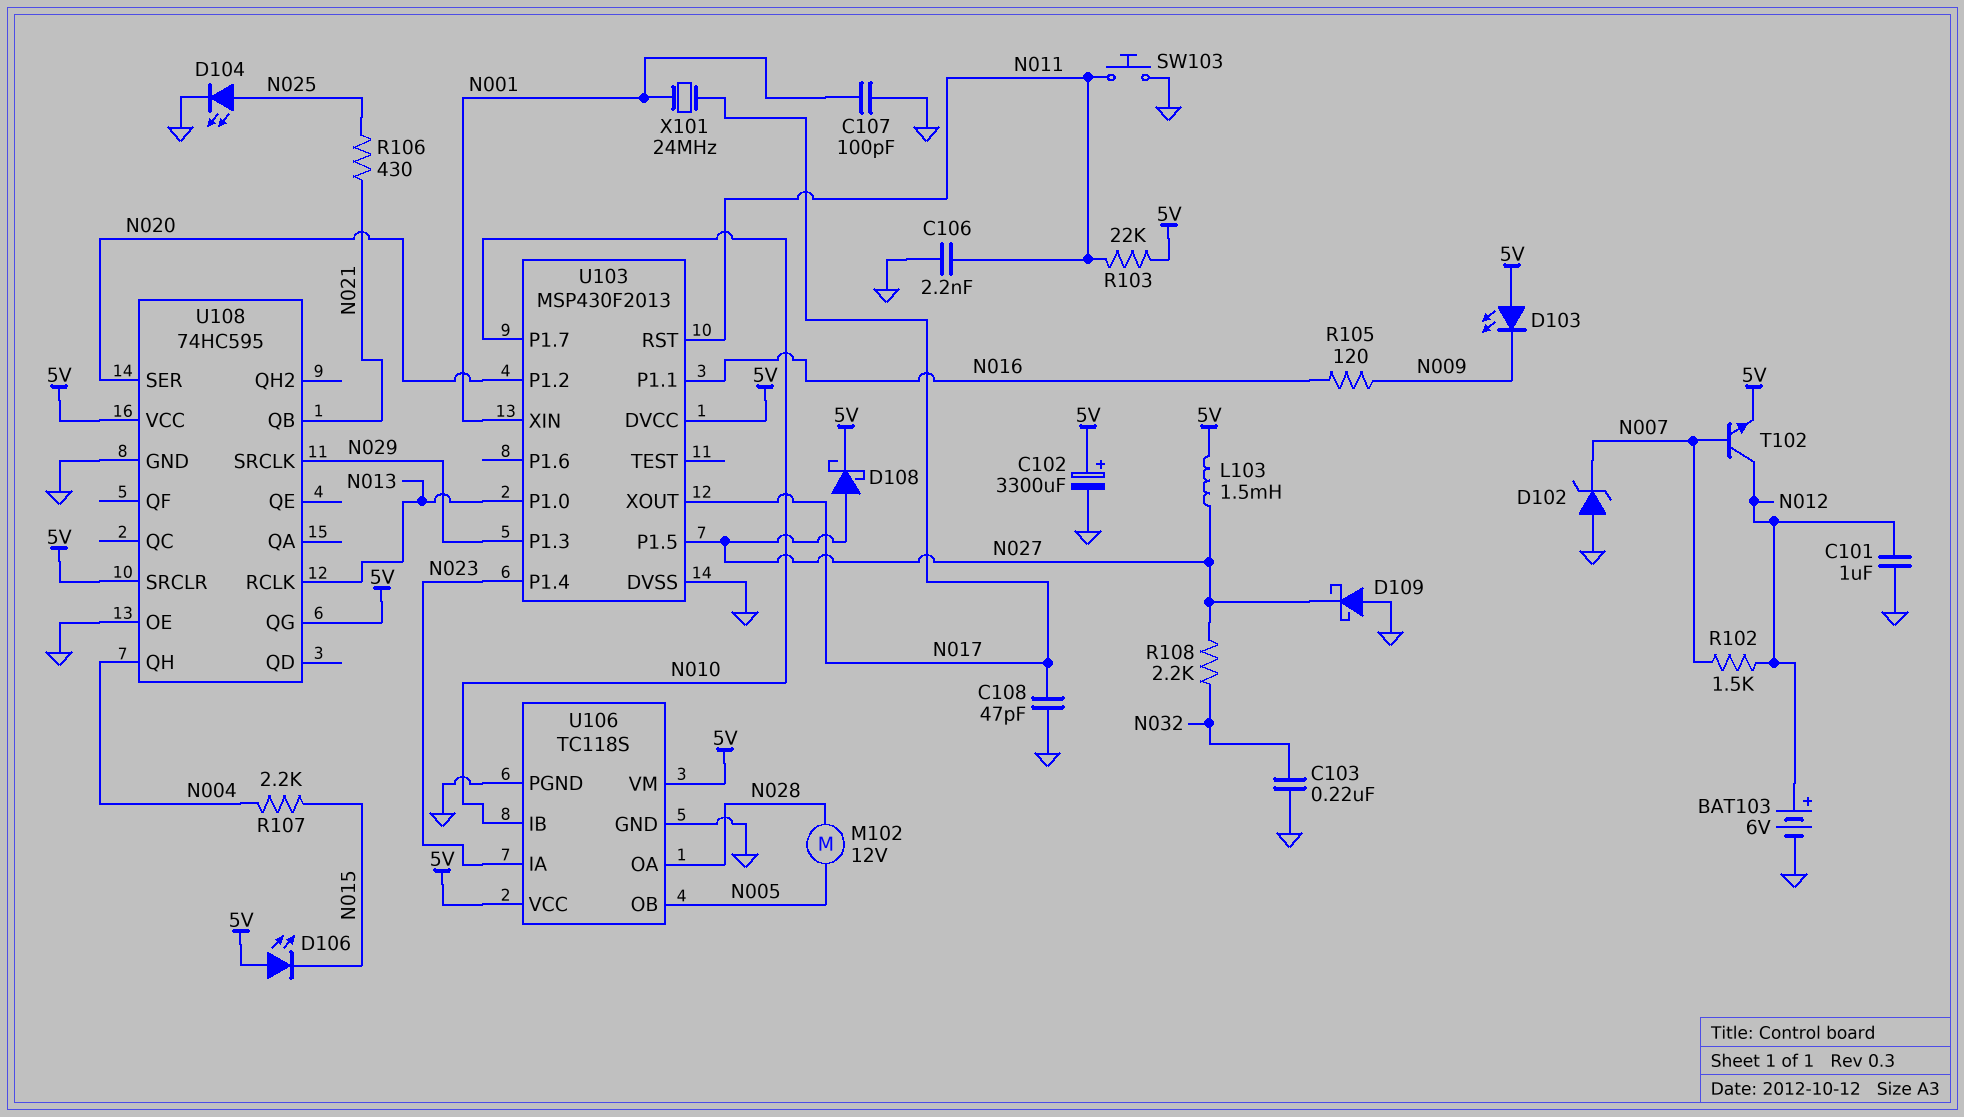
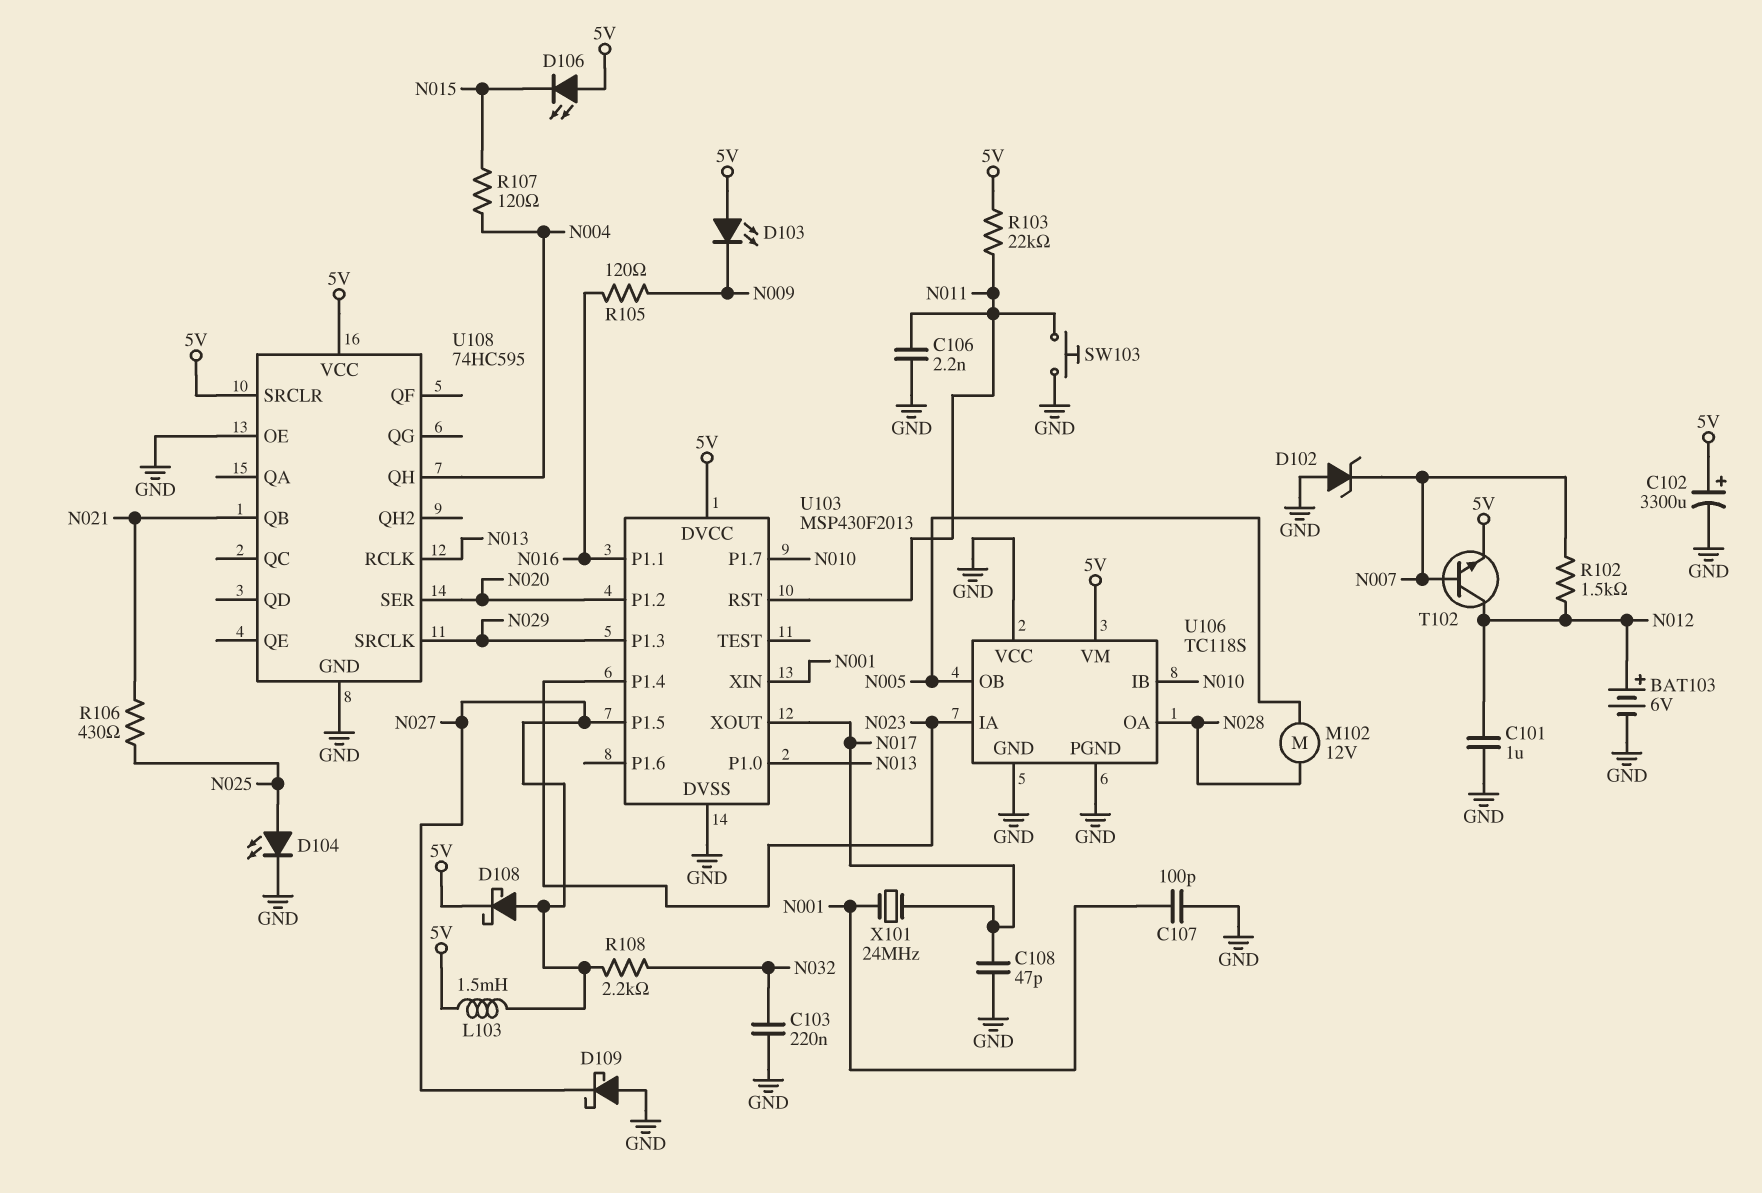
R107: 2.2k (N004, N015) -> 120 (N004, N015)
U106 pin VCC: 5V -> GND
U108 pin QG: 5V -> none

